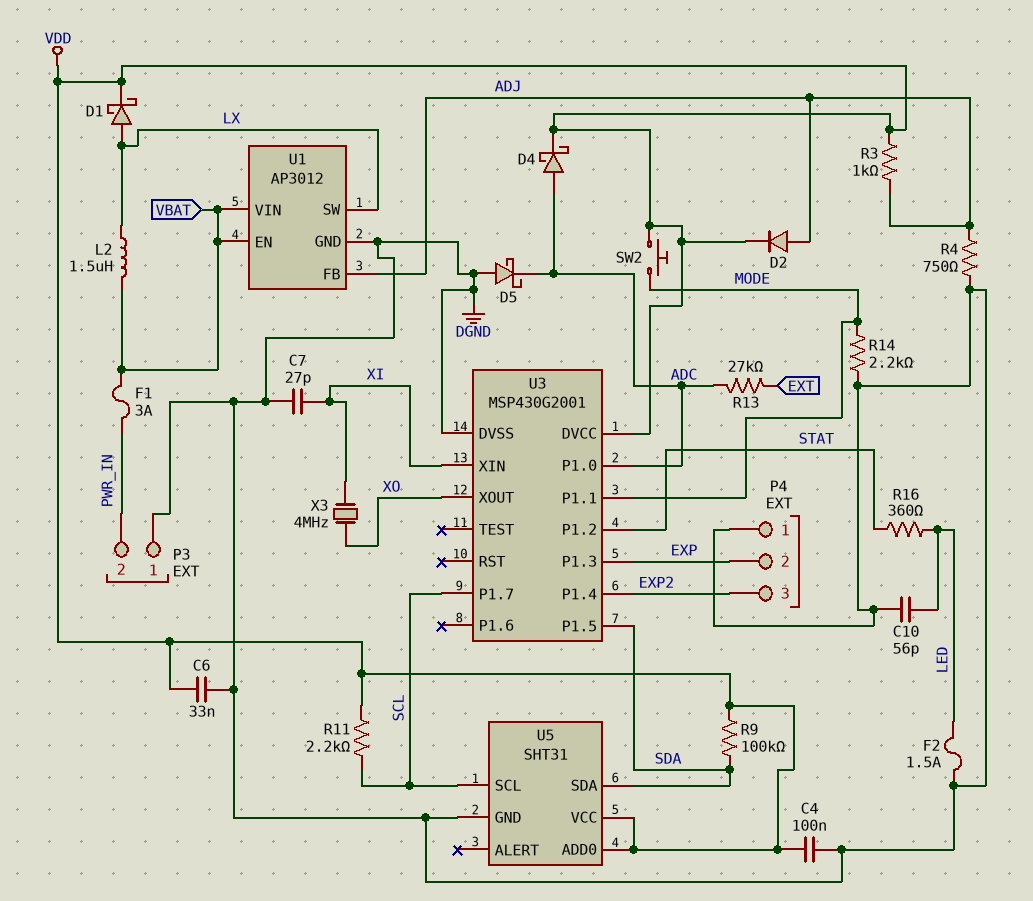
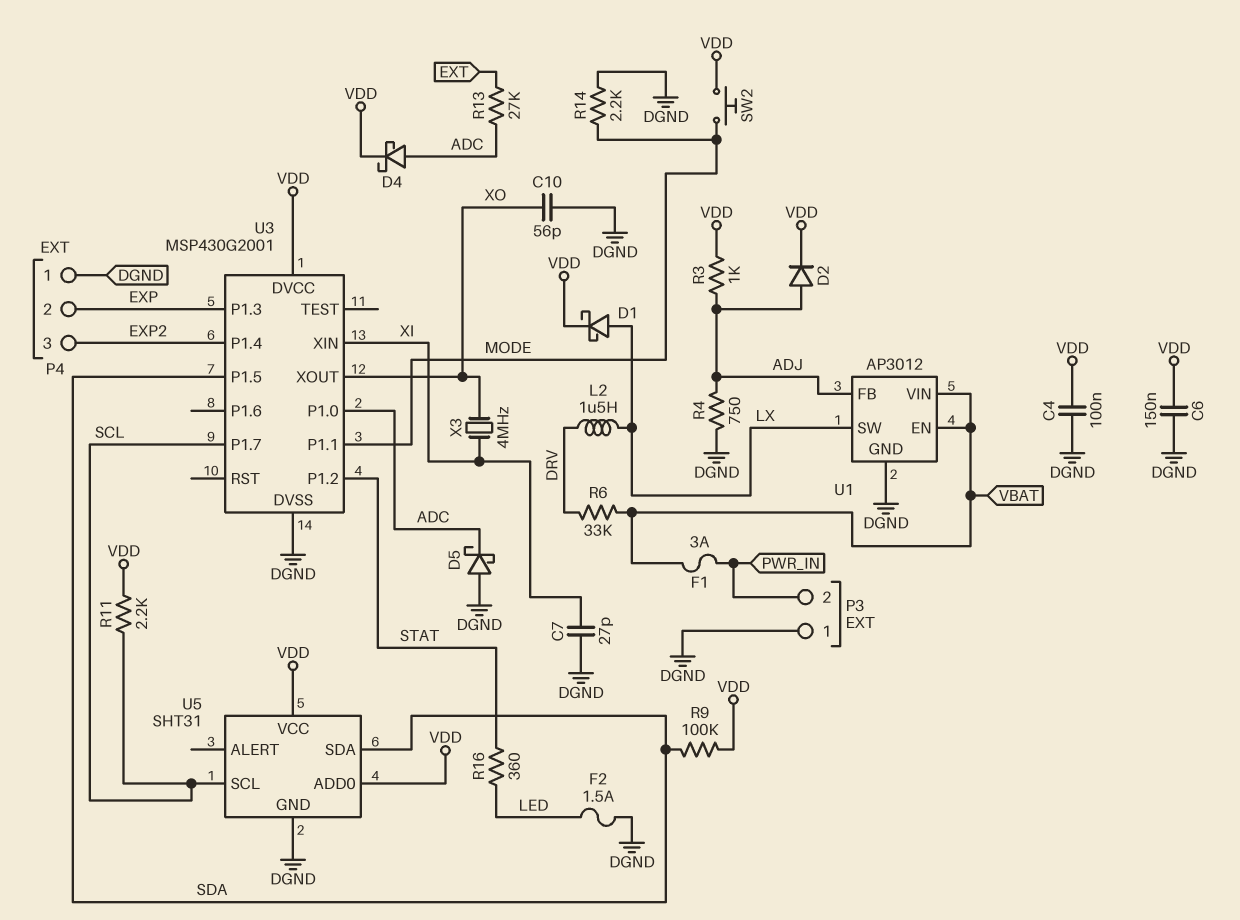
C6: 33nF (DGND, VDD) -> 150nF (DGND, VDD)
C10: 56pF (DGND, LED) -> 56pF (DGND, XO)
L2: 1.5uH (LX, VBAT) -> 1.5uH (DRV, LX)
R6: none -> 33k (DRV, VBAT)

